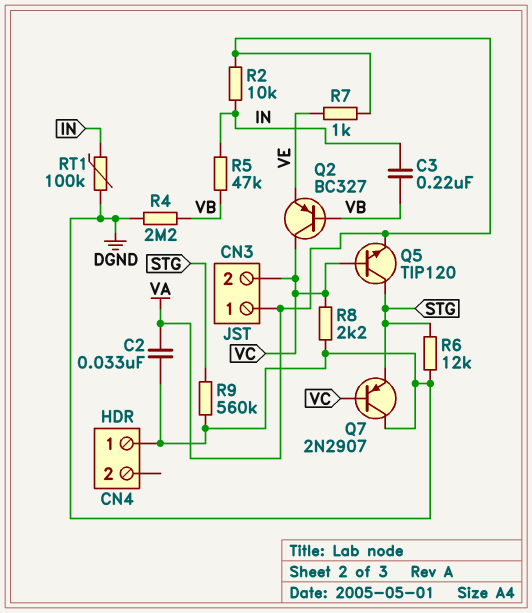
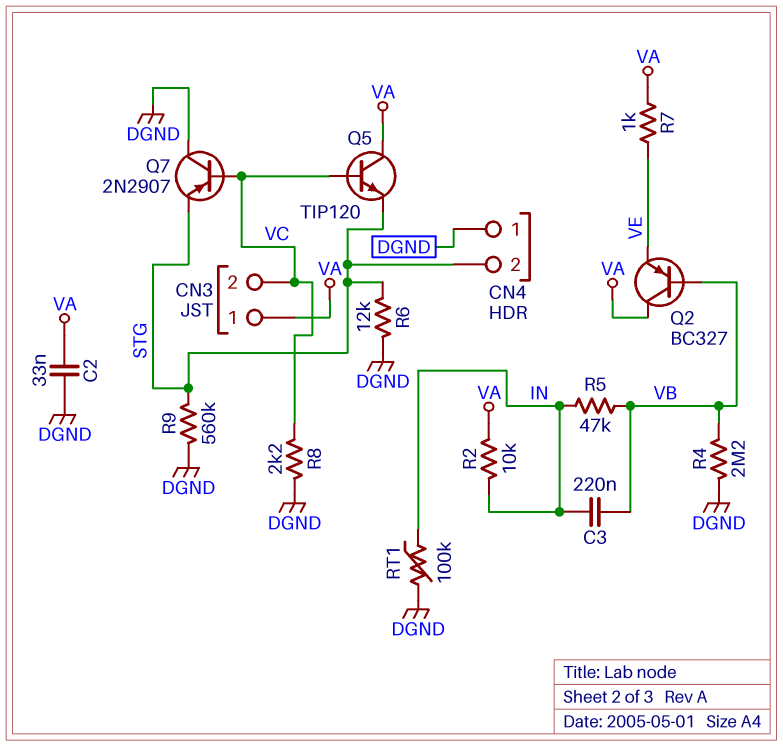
CN4 pin 2: none -> STG
Q2: PNP BC327 (B VB, C VC, E VE) -> PNP BC327 (B VB, C VA, E VE)
Q5: NPN TIP120 (B VC, C STG, E VA) -> NPN TIP120 (B VC, C VA, E STG)

